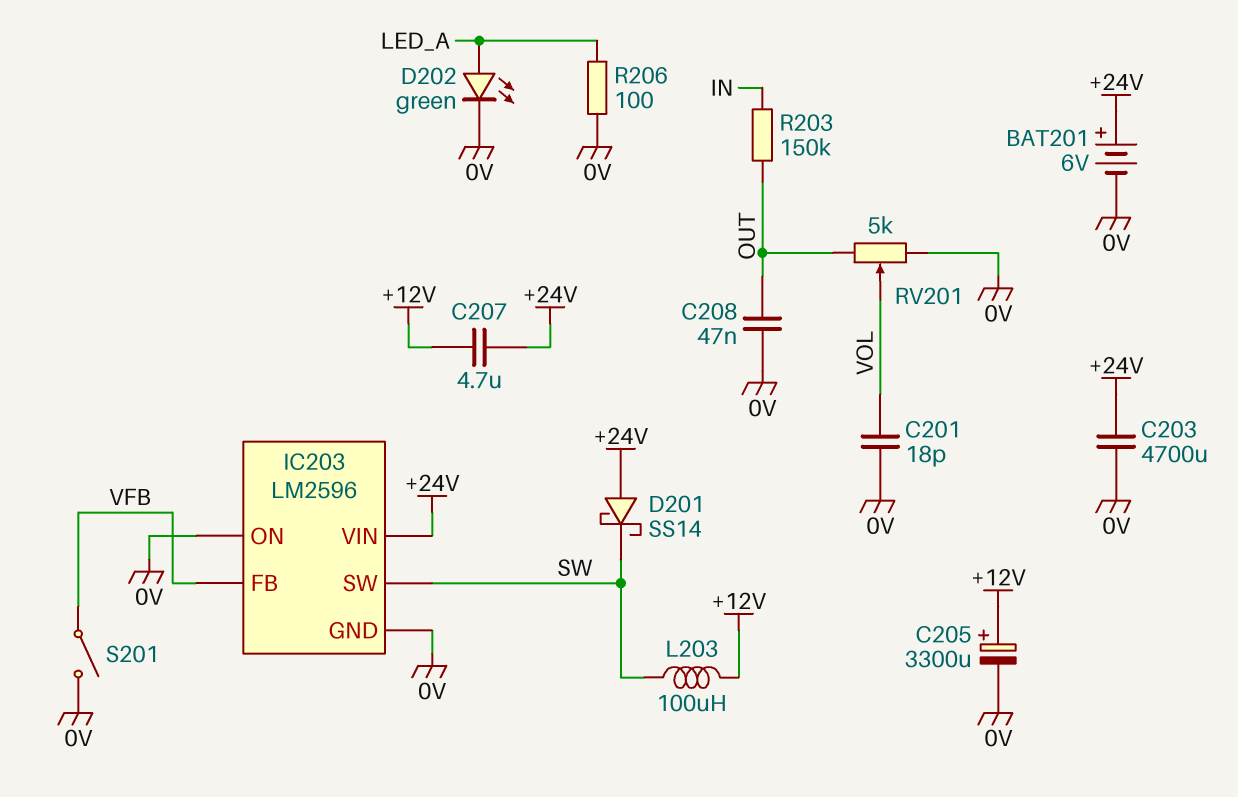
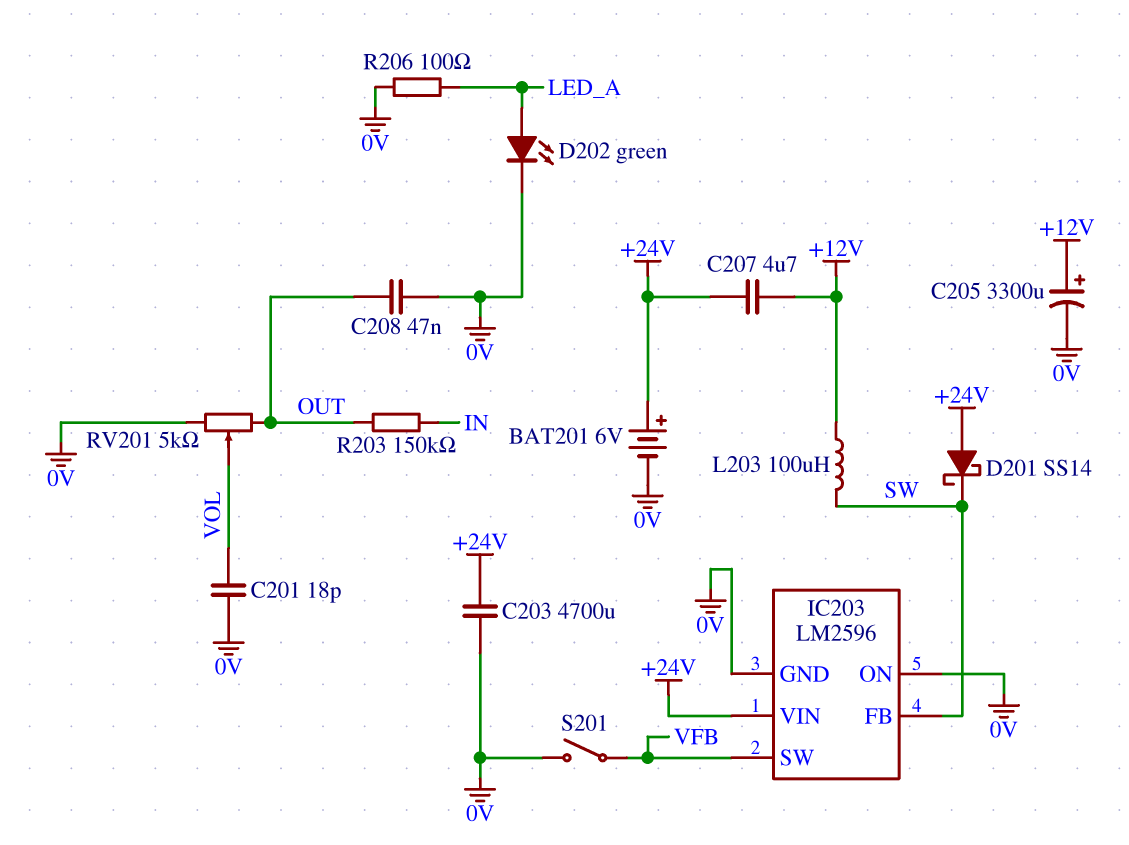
IC203 pin FB: VFB -> SW
IC203 pin SW: SW -> VFB

